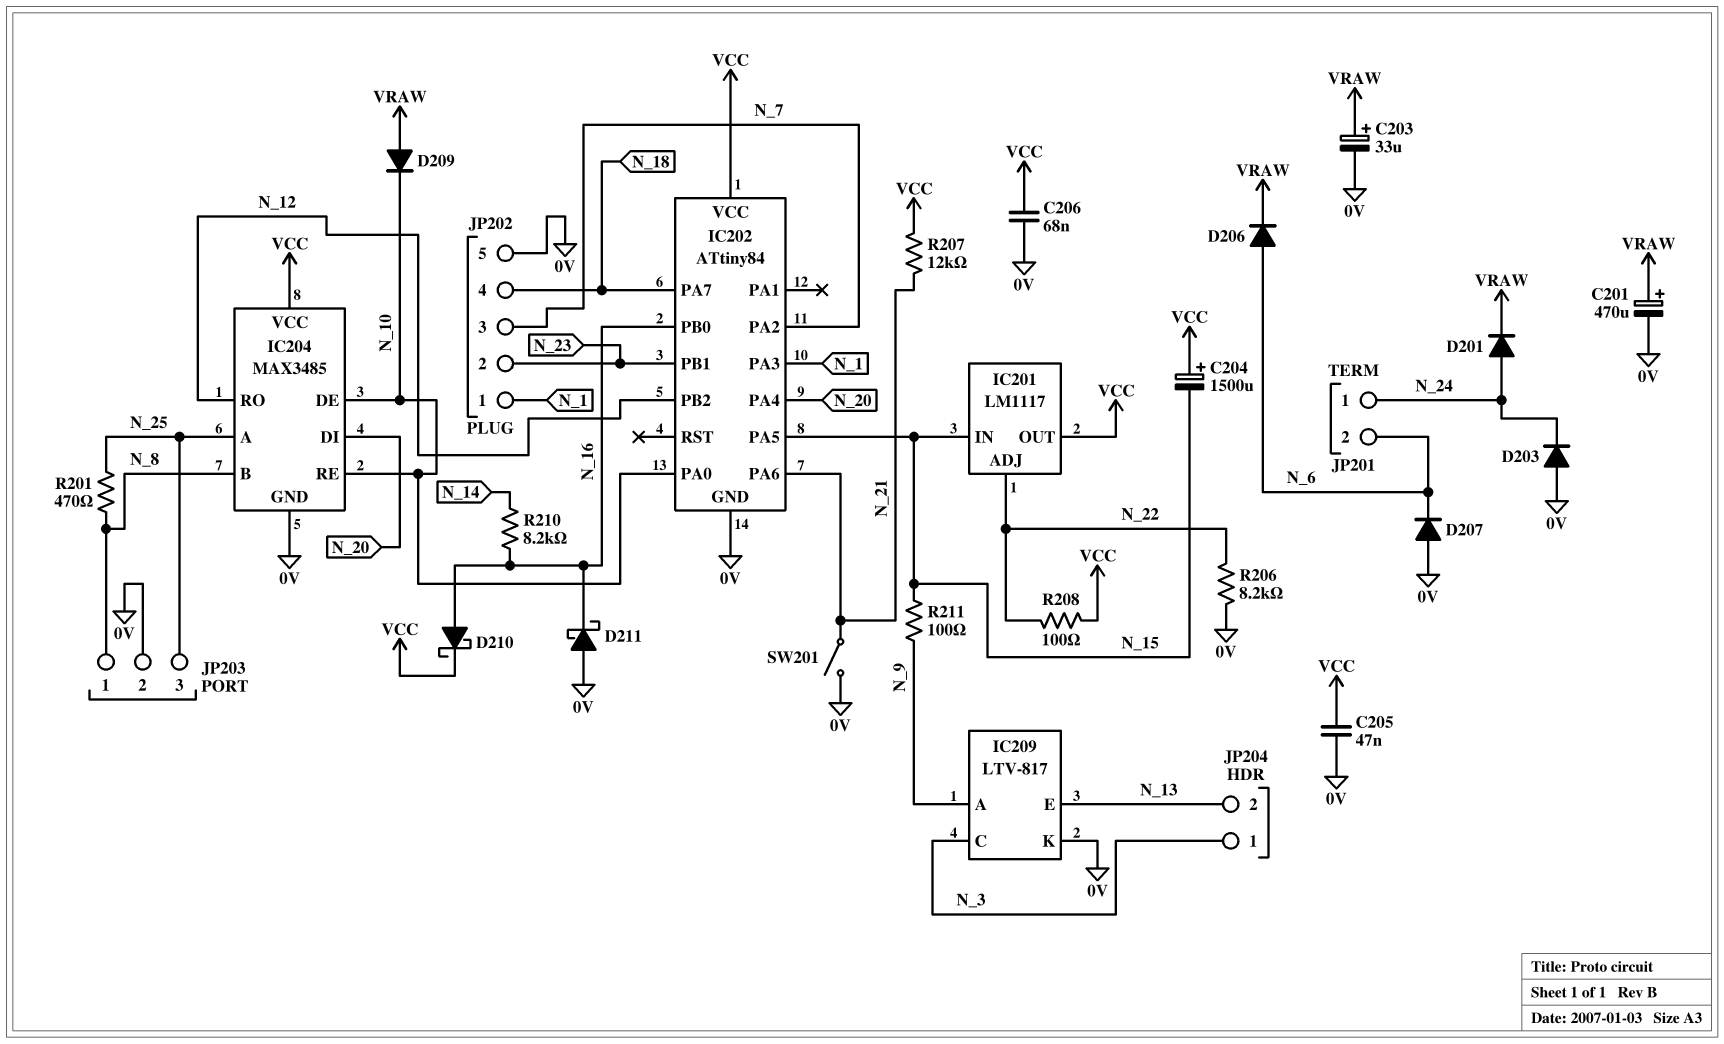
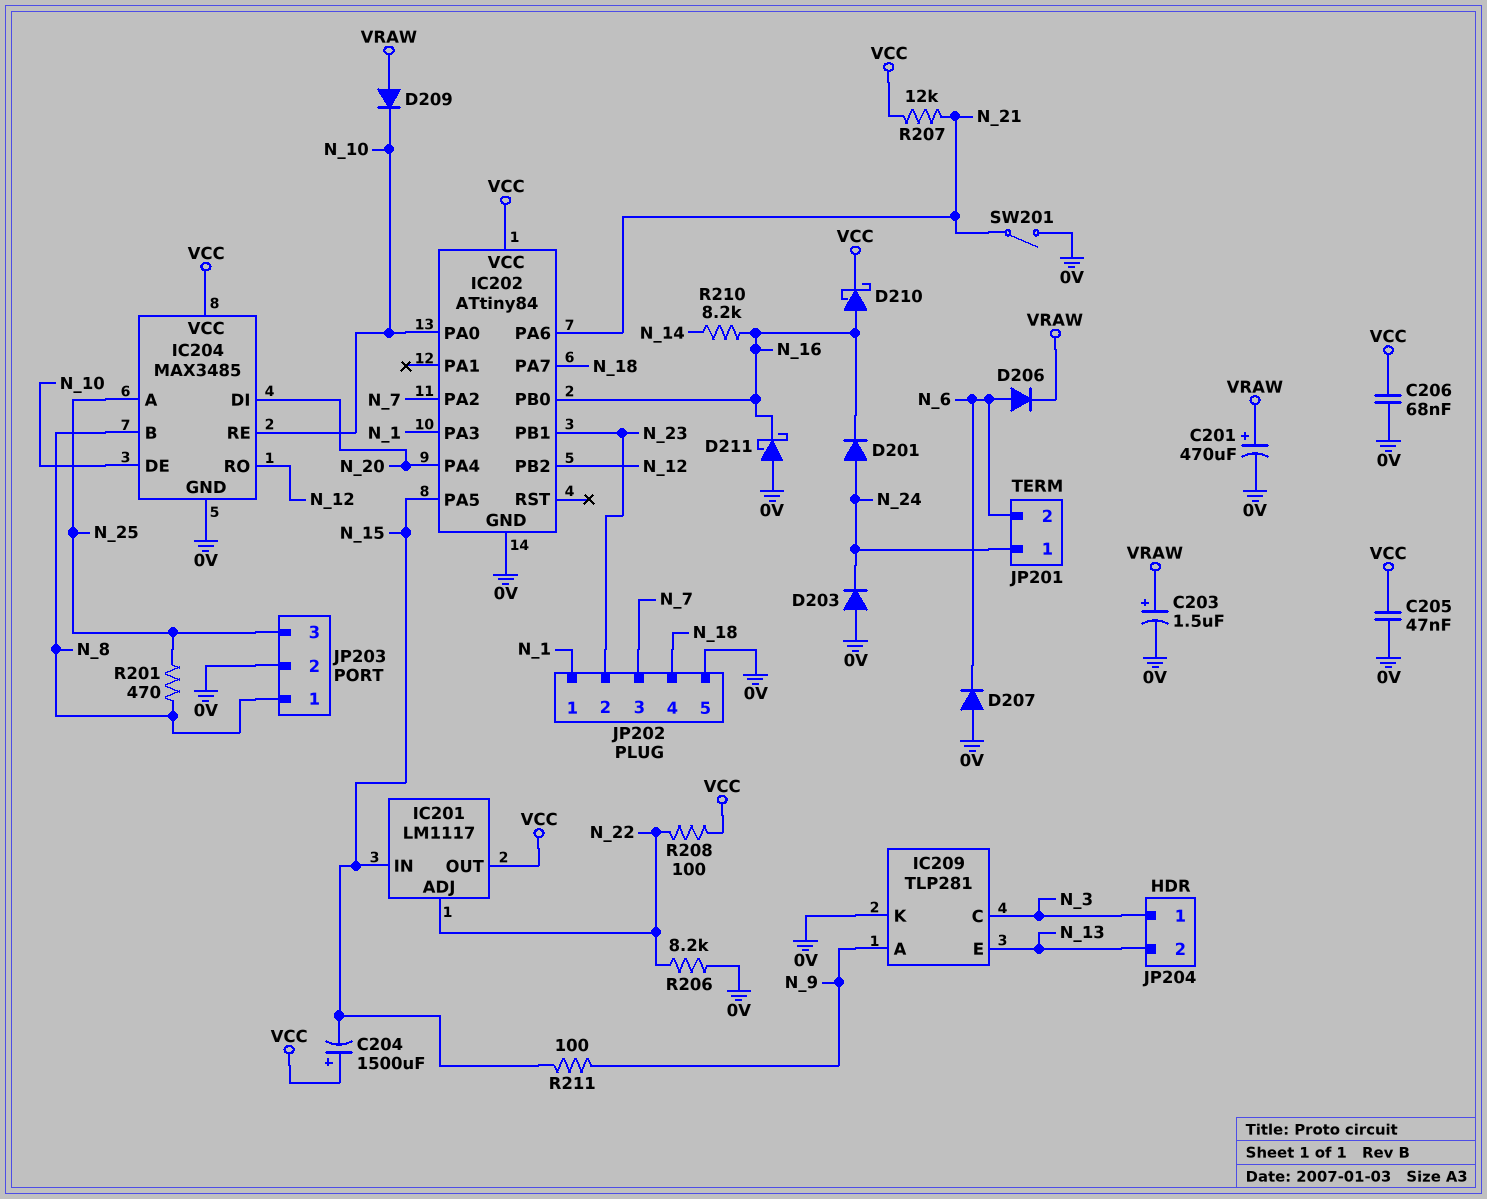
C203: 33uF (plus VRAW, minus 0V) -> 1.5uF (plus VRAW, minus 0V)
D201: diode (A N_24, K VRAW) -> diode (A N_24, K N_16)
IC209: LTV-817 -> TLP281

